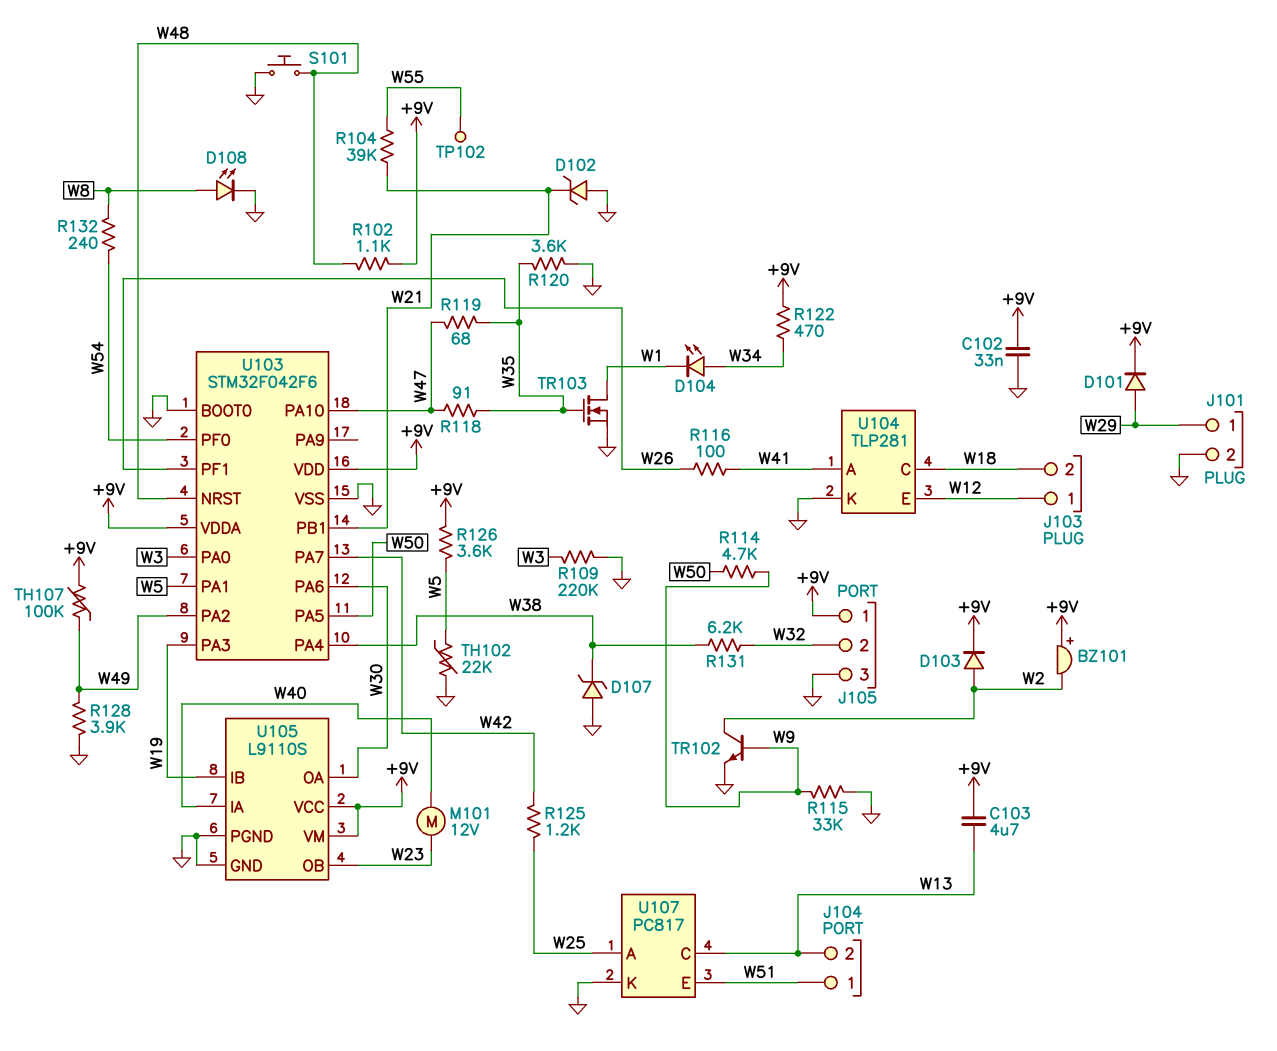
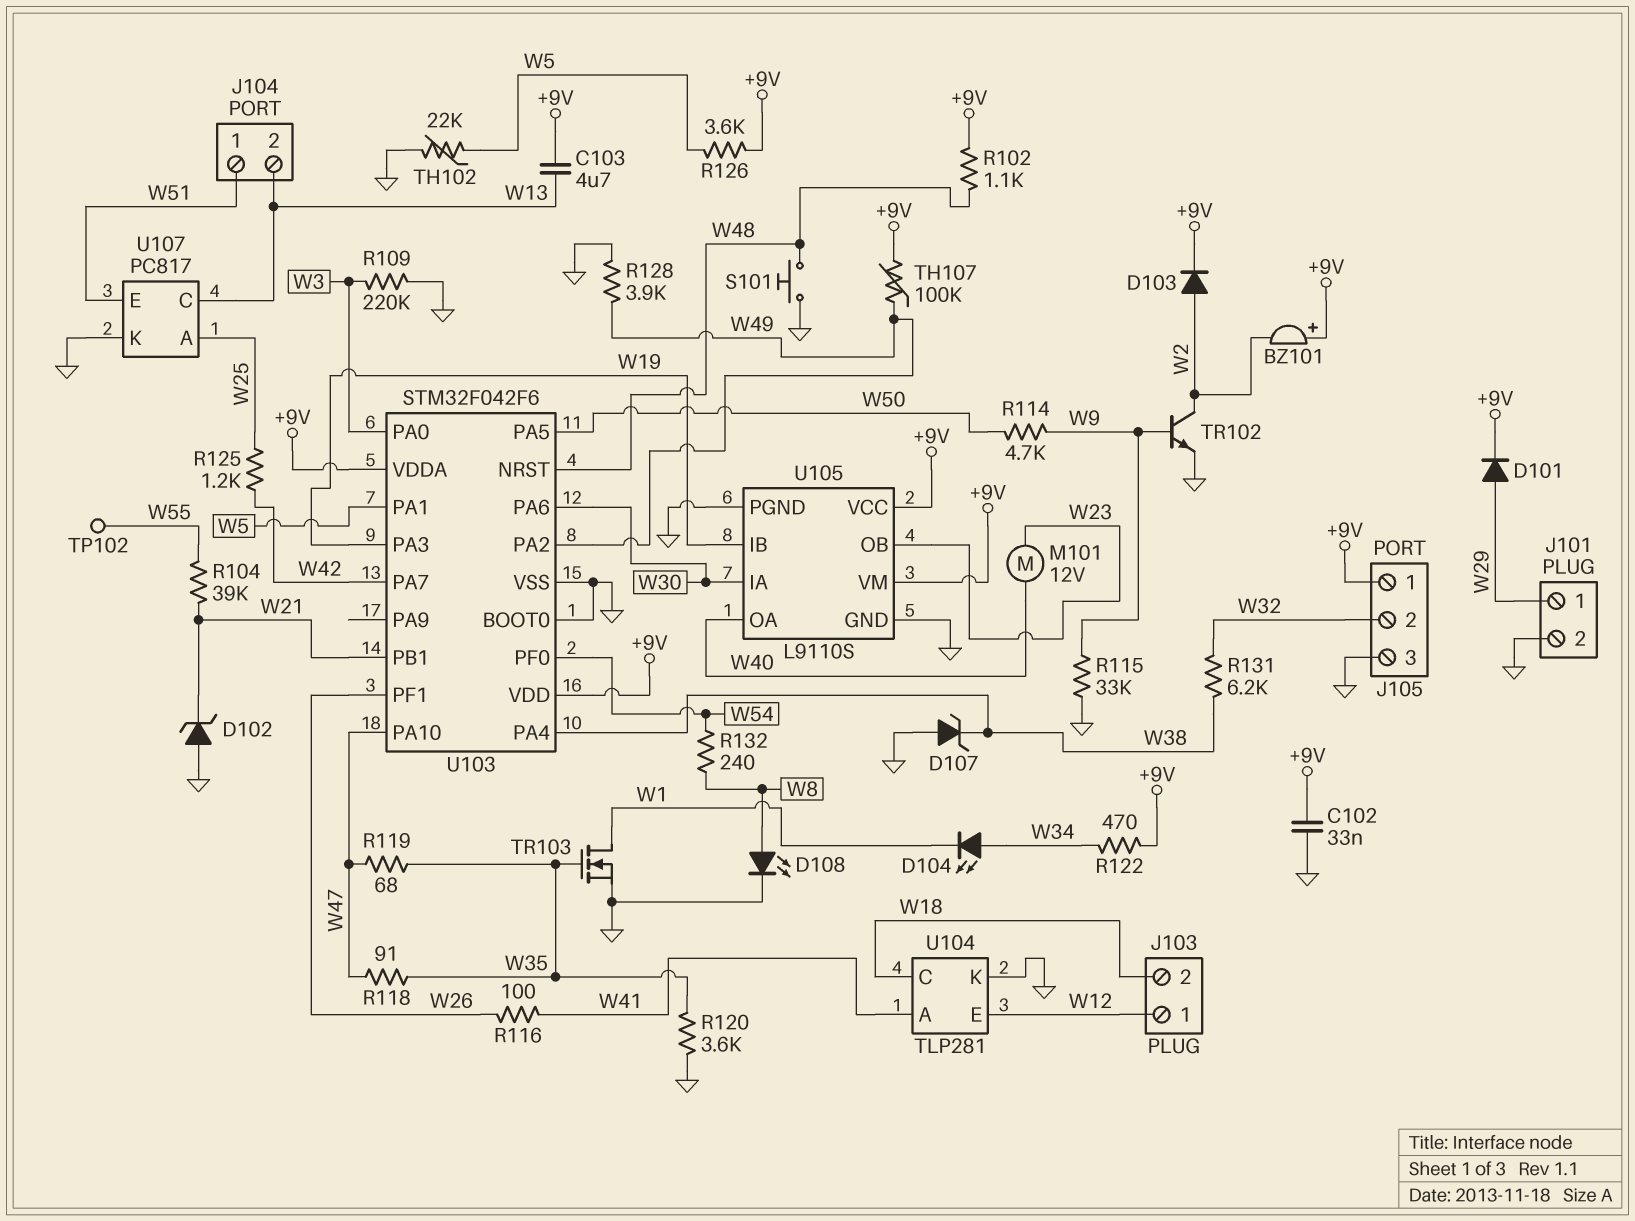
U105 pin IA: W40 -> W30
U105 pin OA: W30 -> W40

